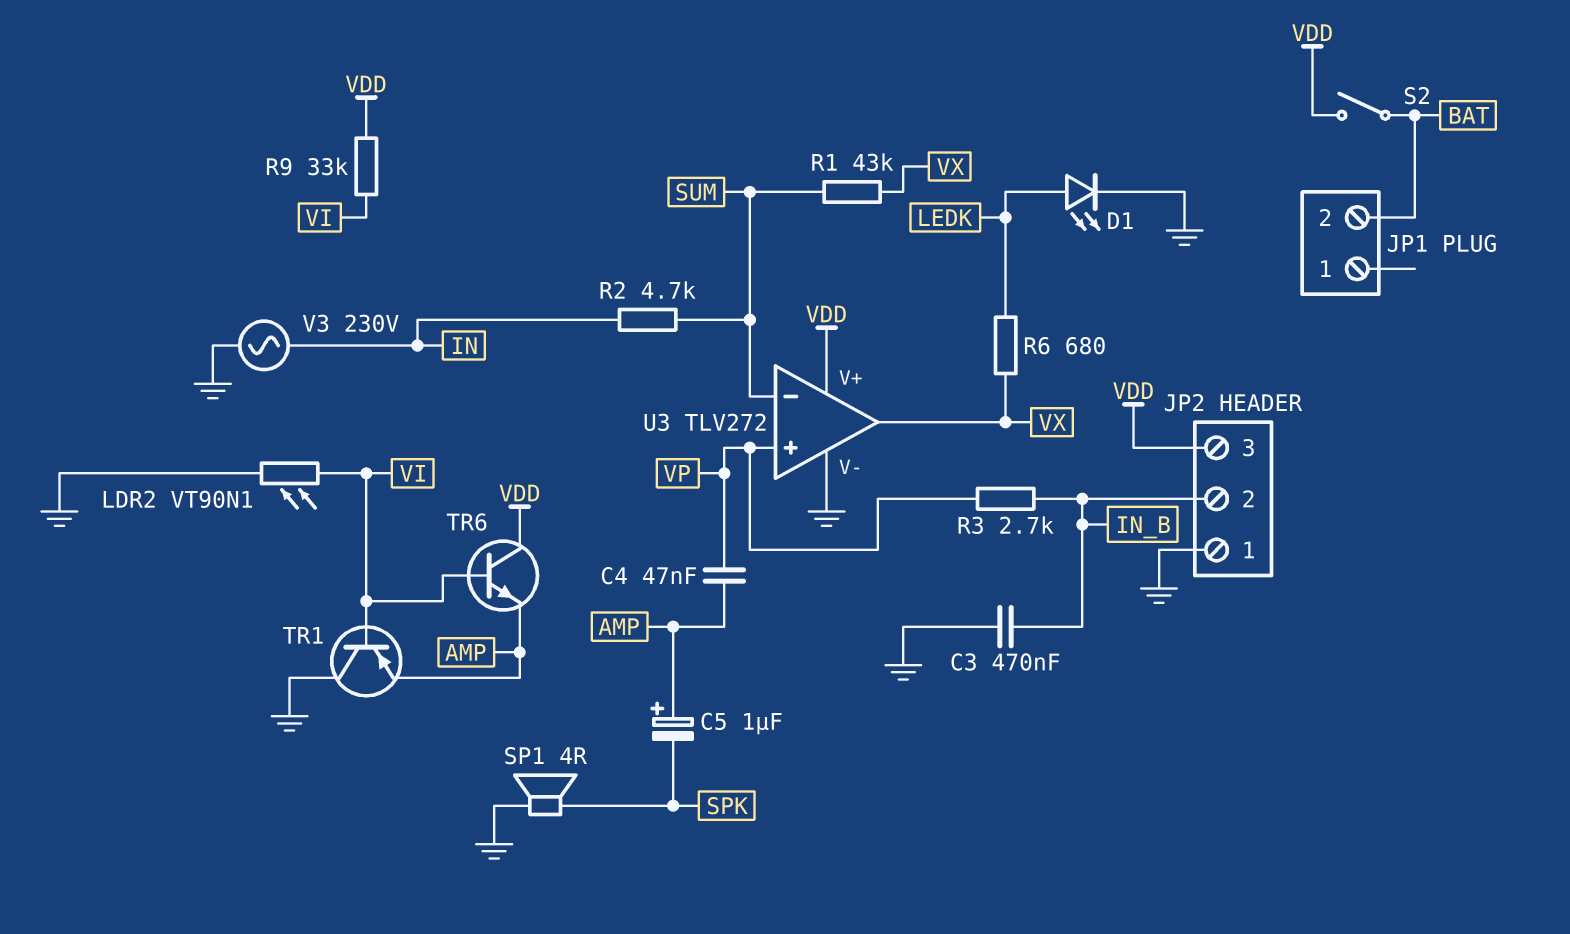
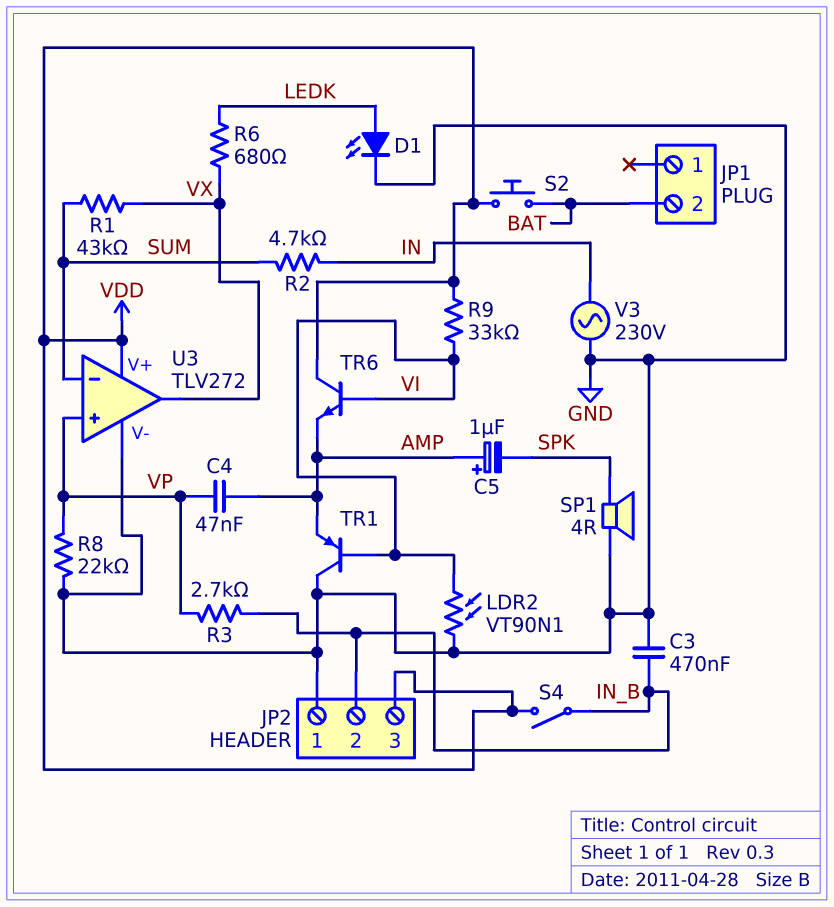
R8: none -> 22k (GND, VP)
S2: switch (BAT, VDD) -> button (BAT, VDD)
S4: none -> switch (IN_B, VDD)

